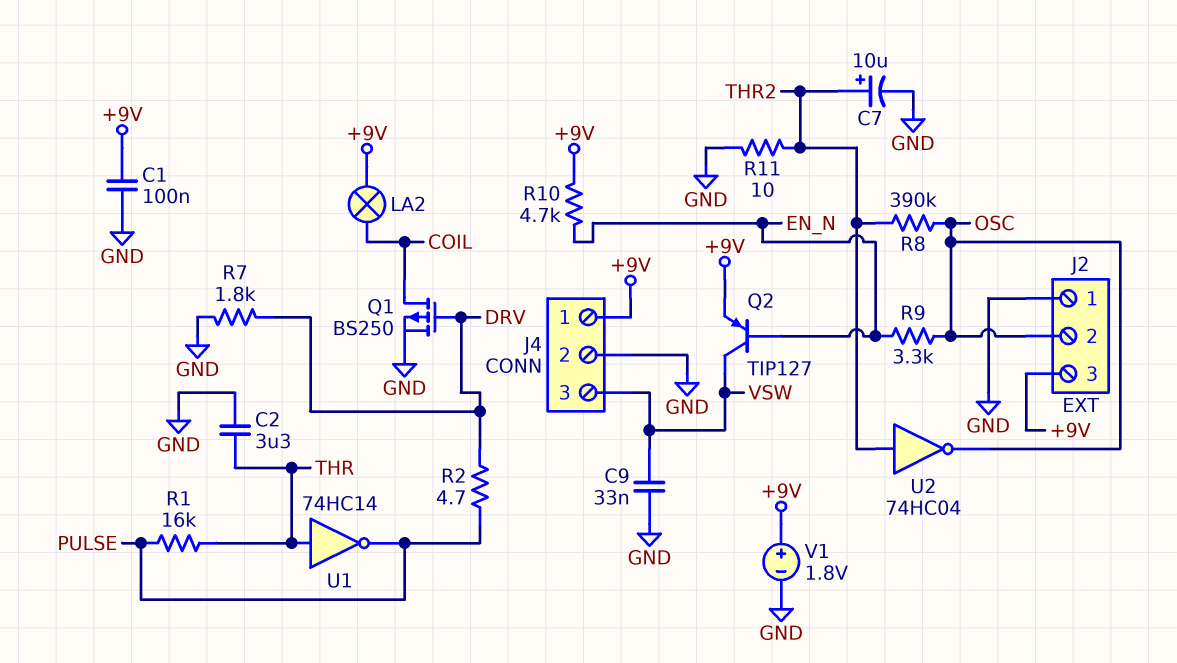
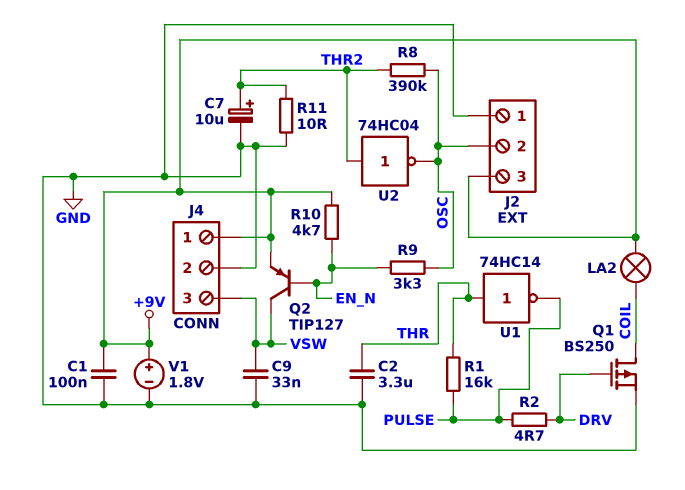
R7: 1.8k (DRV, GND) -> none

